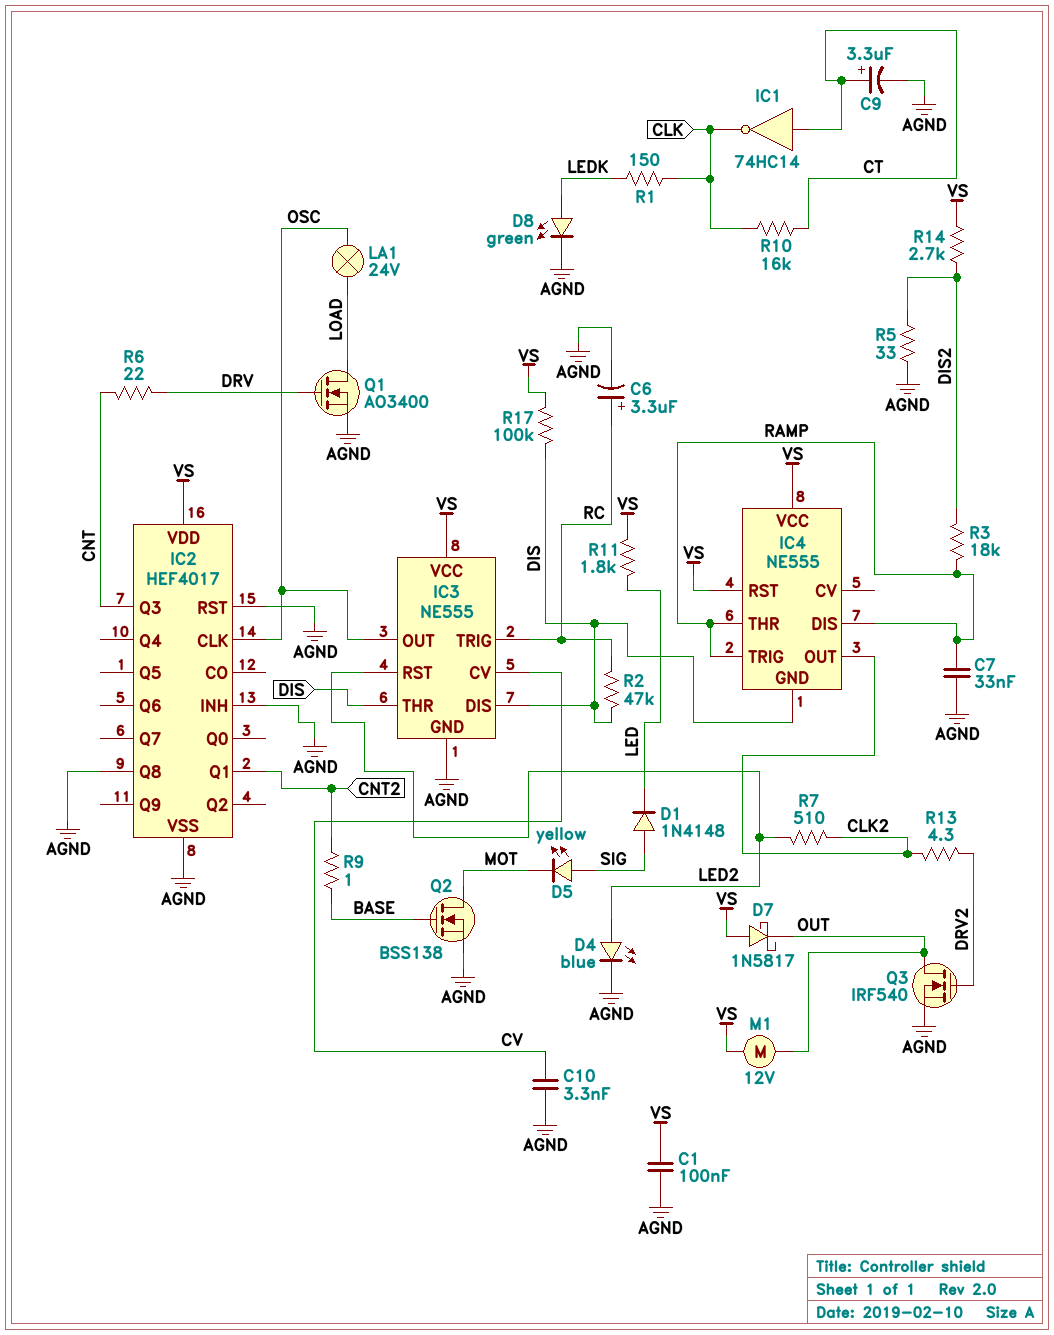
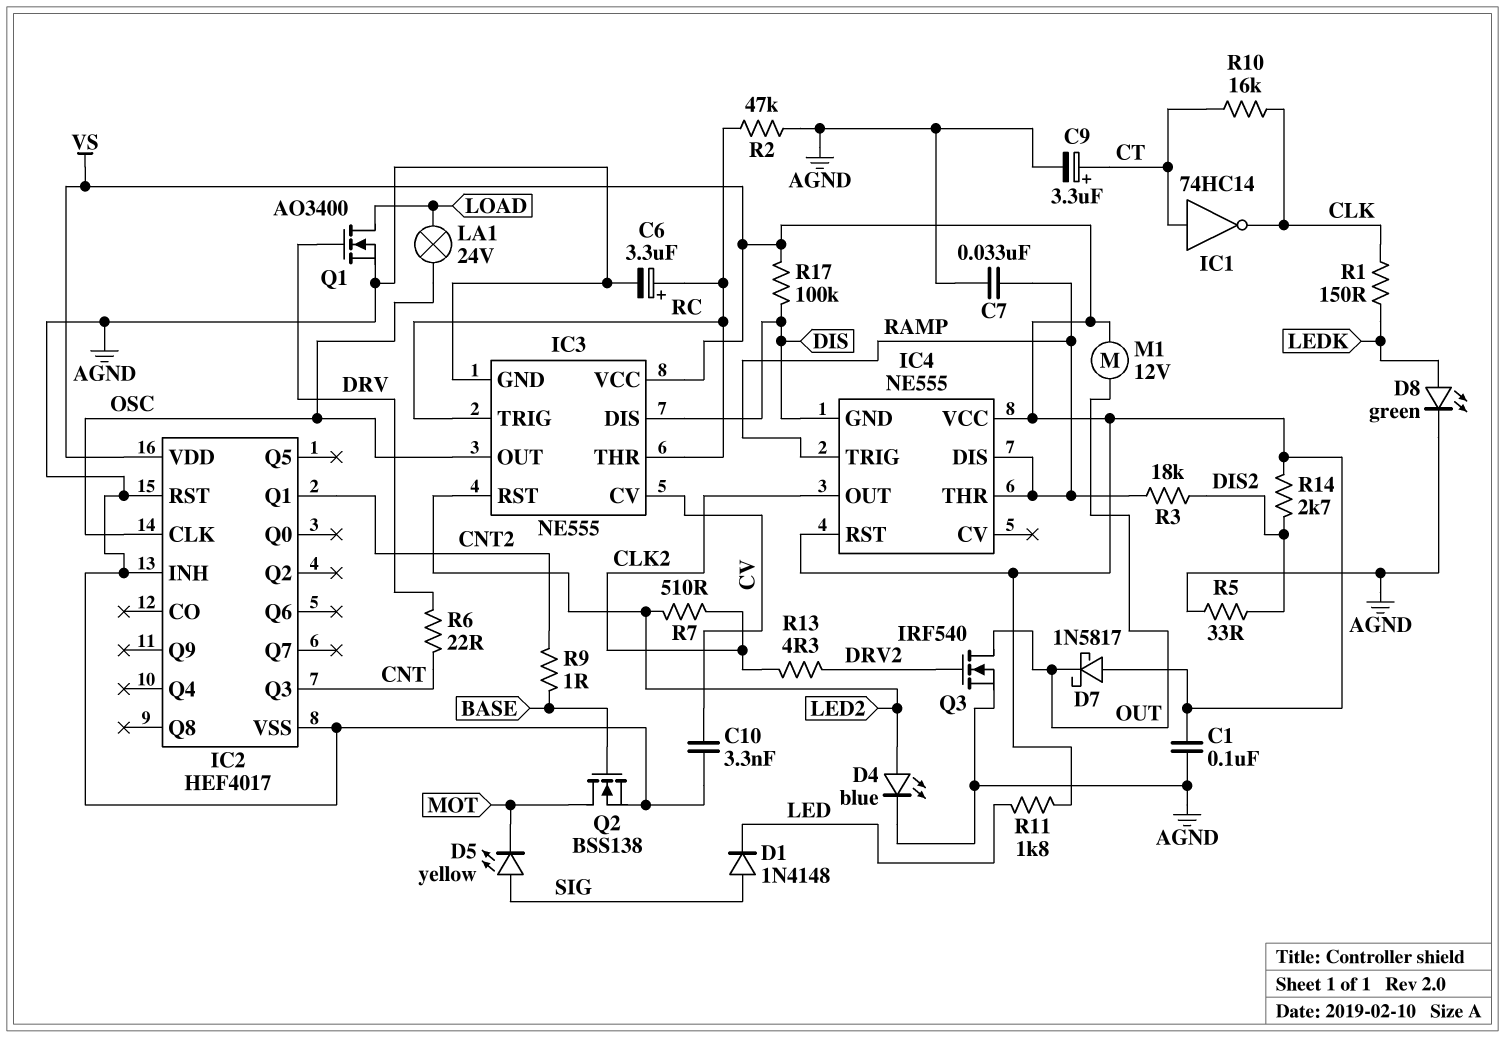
IC2 pin Q8: AGND -> none
IC3 pin THR: DIS -> RC
R2: 47k (DIS, RC) -> 47k (AGND, RC)

